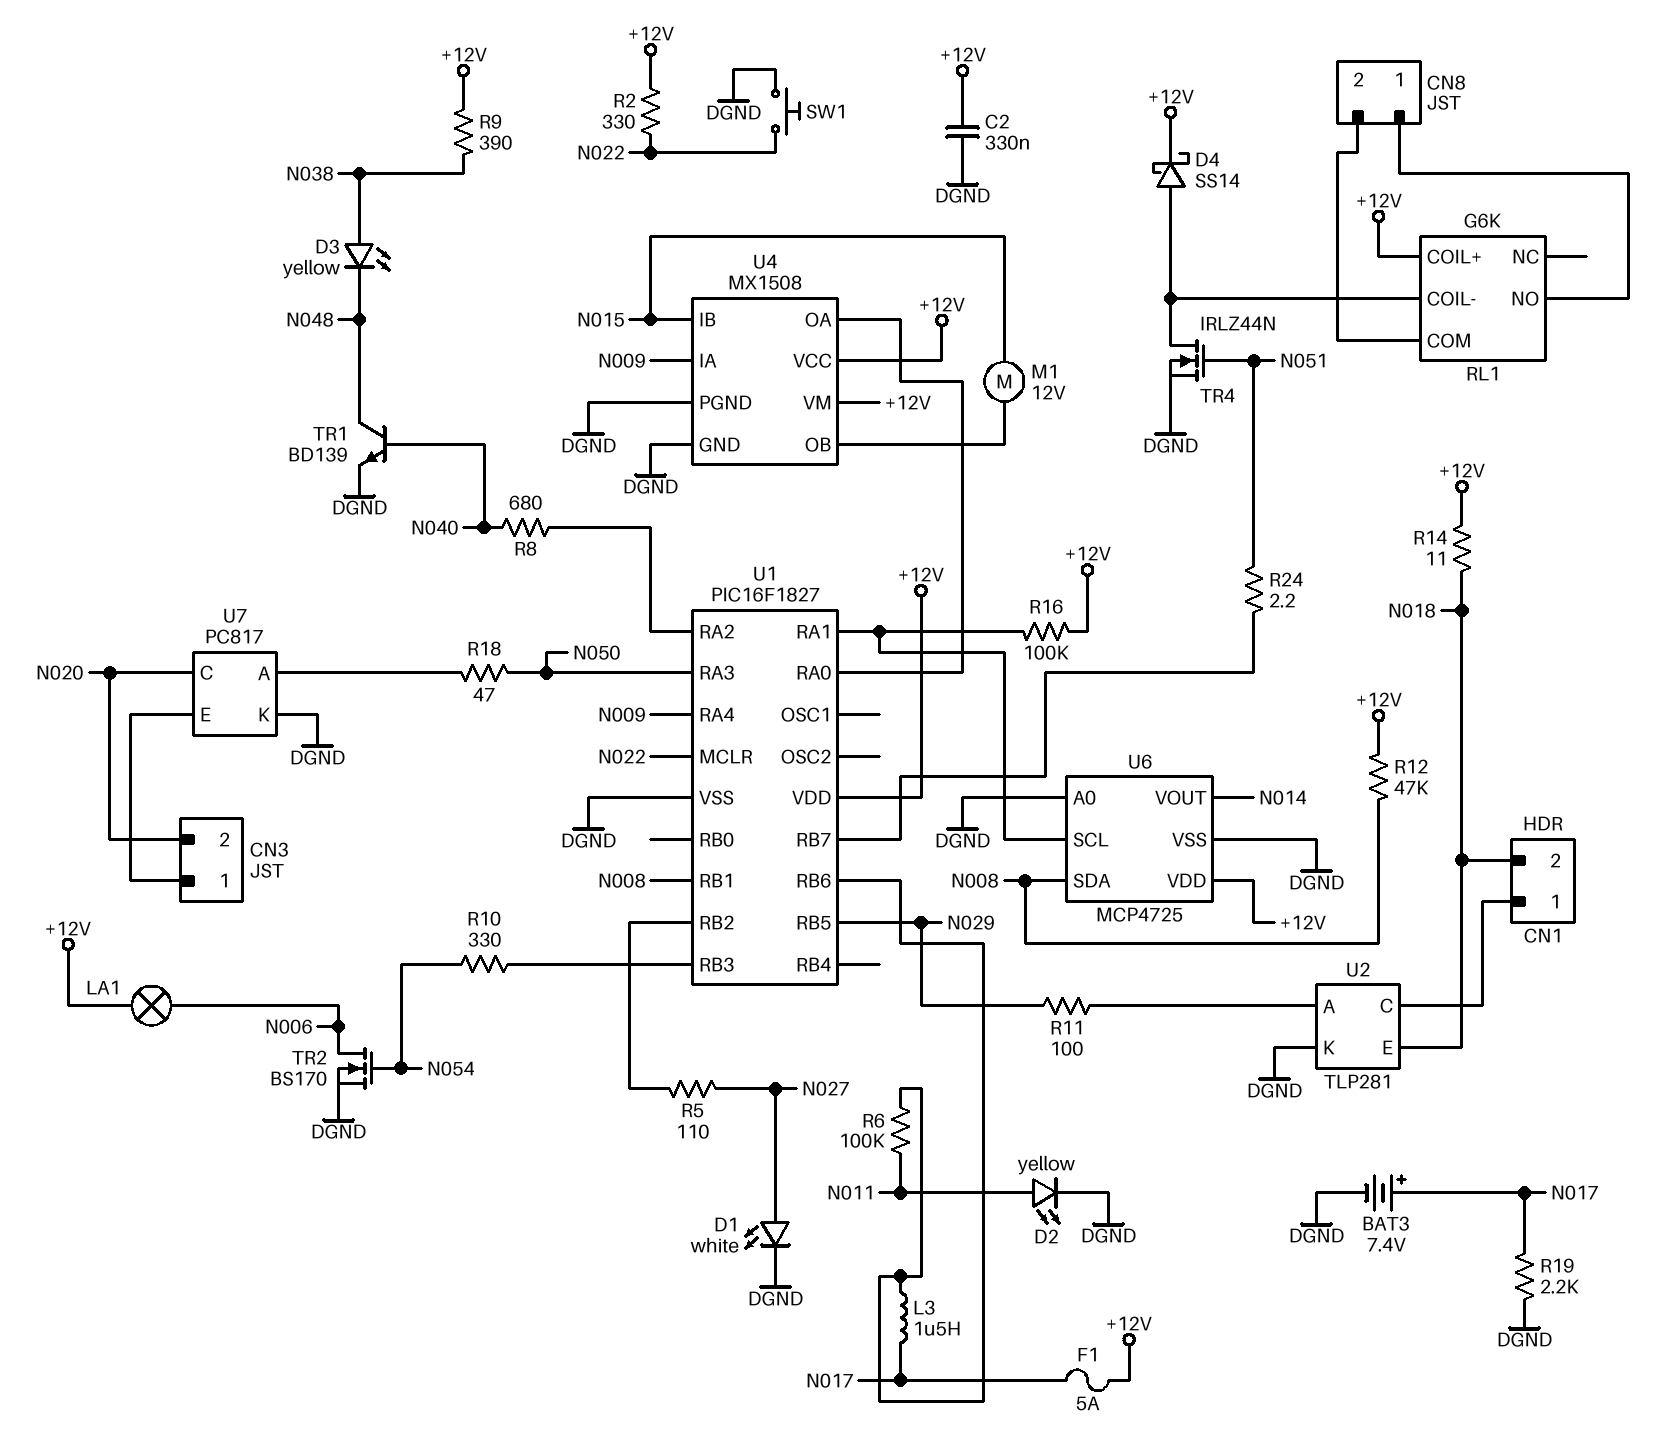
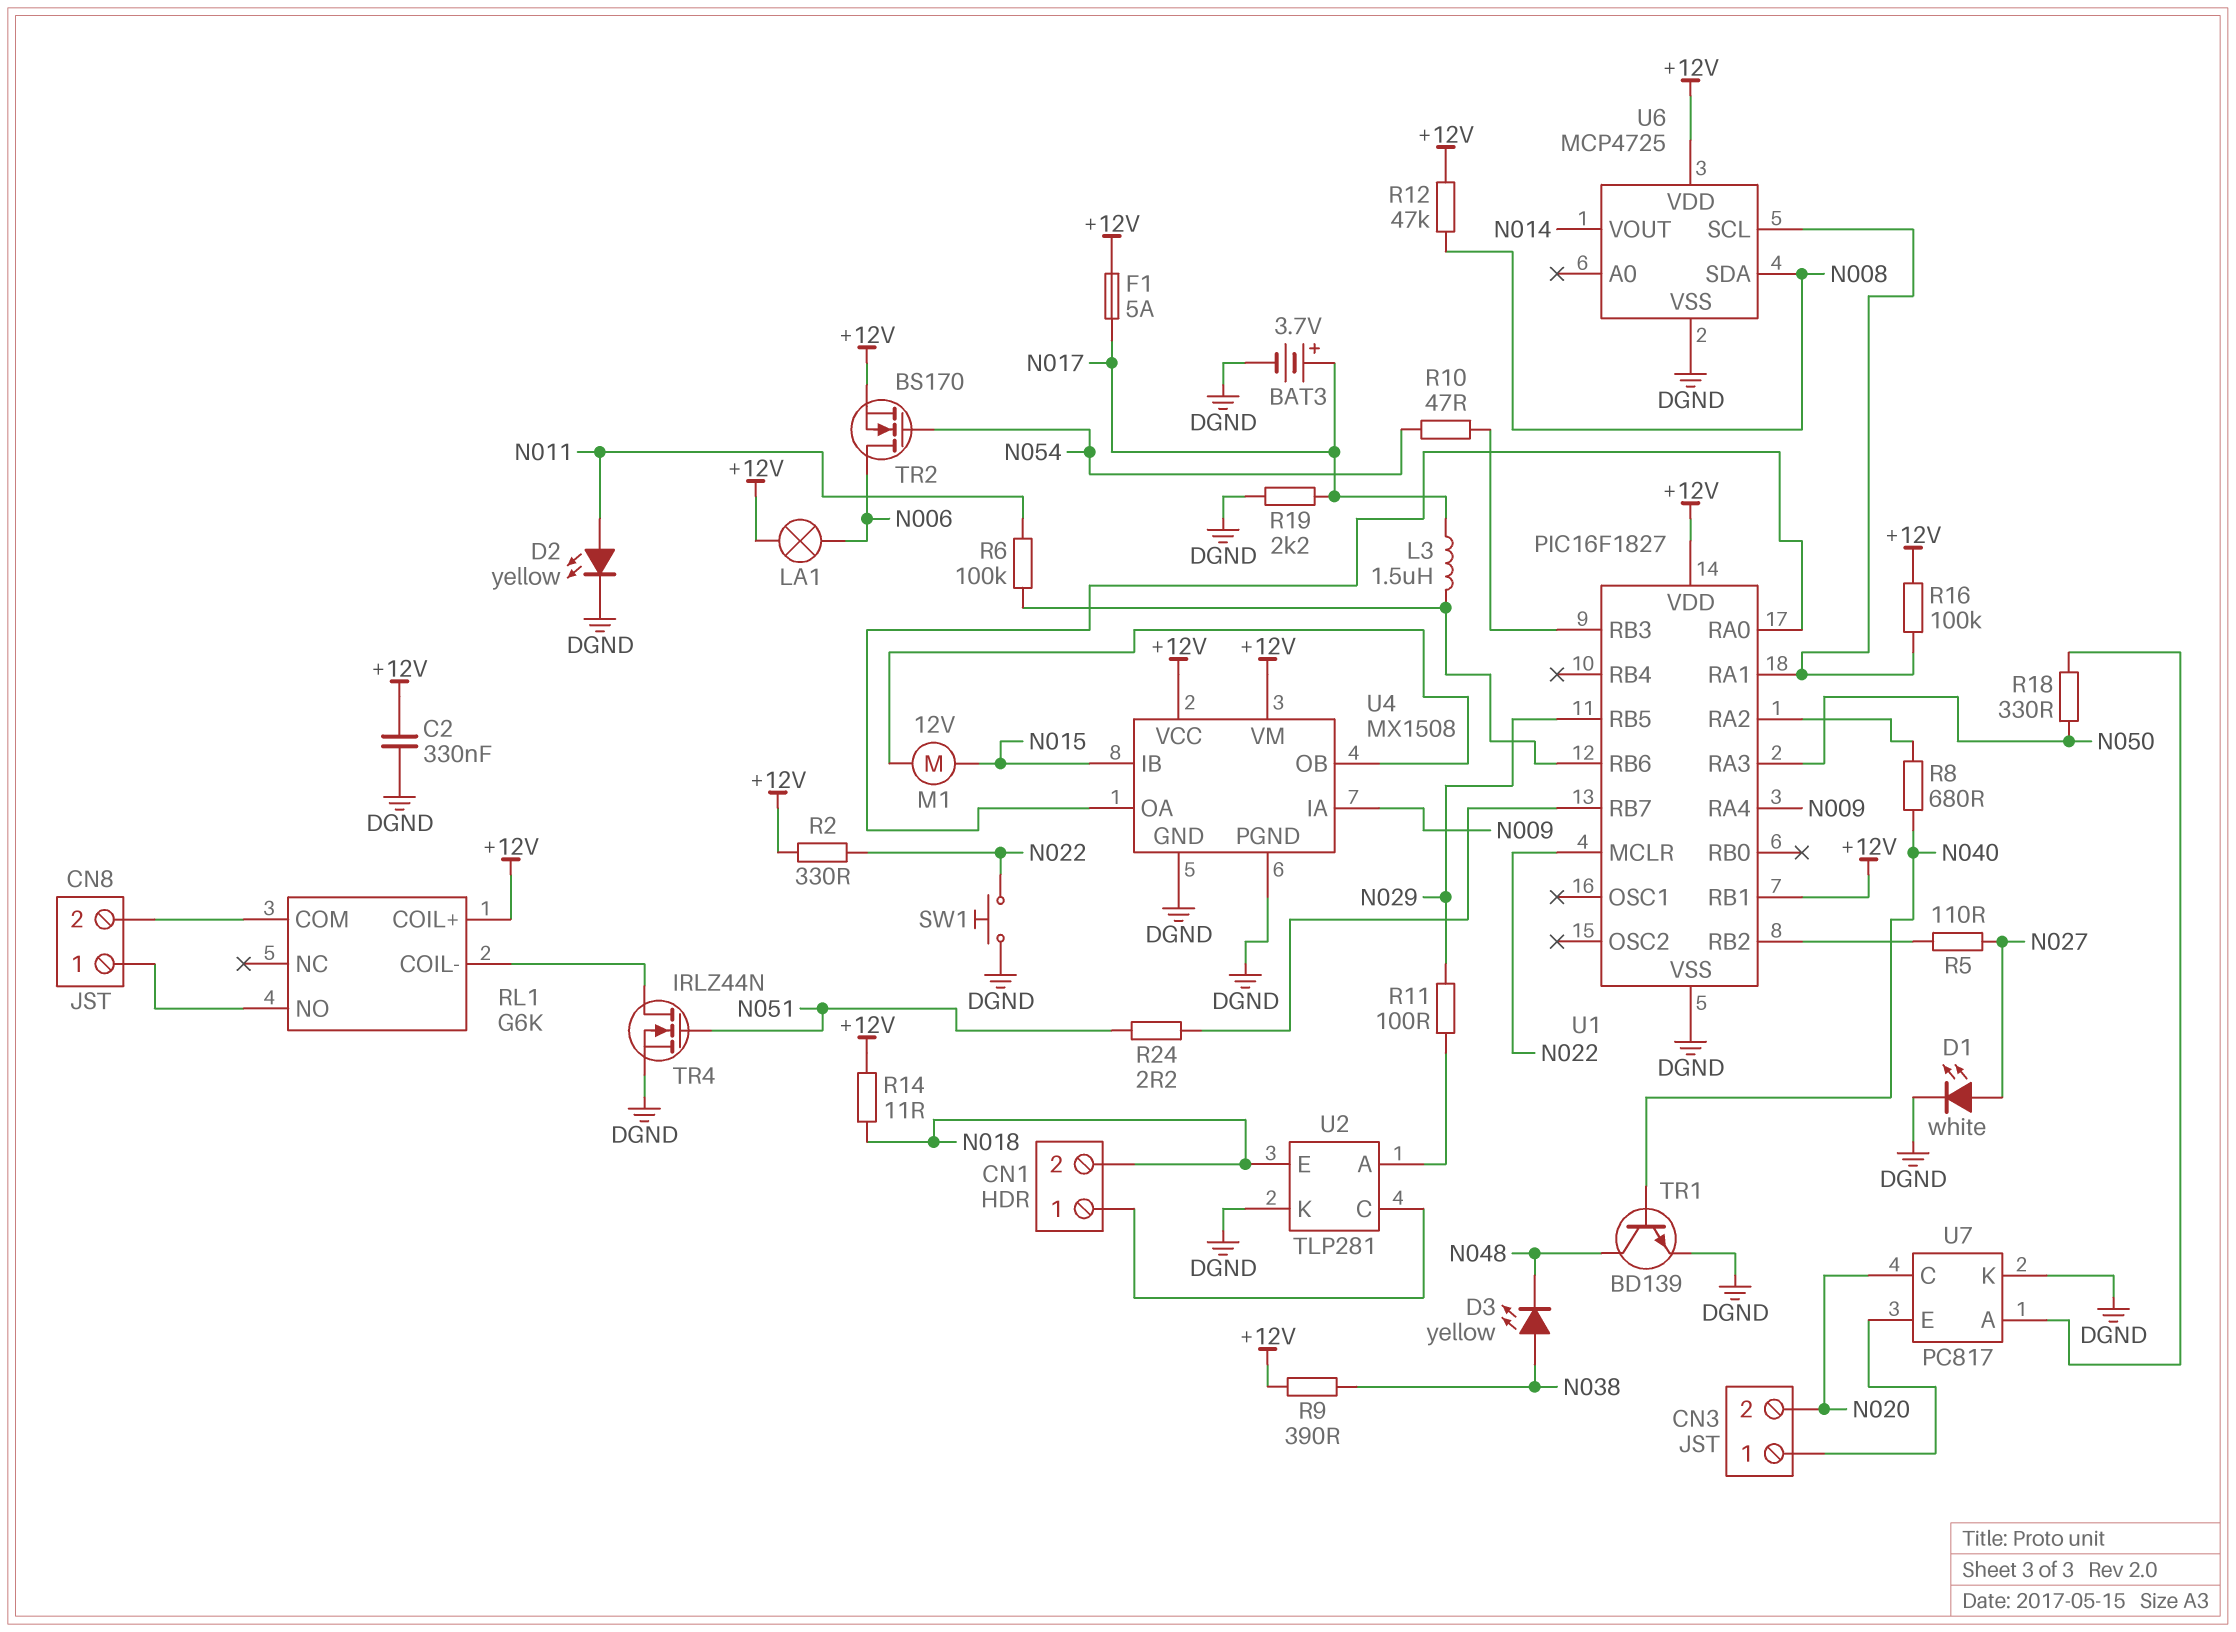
BAT3: 7.4V (plus N017, minus DGND) -> 3.7V (plus N017, minus DGND)
D4: schottky SS14 (A RL1/COIL-, K +12V) -> none
R10: 330 (N054, U1/RB3) -> 47 (N054, U1/RB3)
R18: 47 (N050, U7/A) -> 330 (N050, U7/A)
TR2: NMOS BS170 (G N054, D N006, S DGND) -> NMOS BS170 (G N054, D N006, S +12V)
U1 pin RB1: N008 -> +12V
U6 pin A0: DGND -> none

